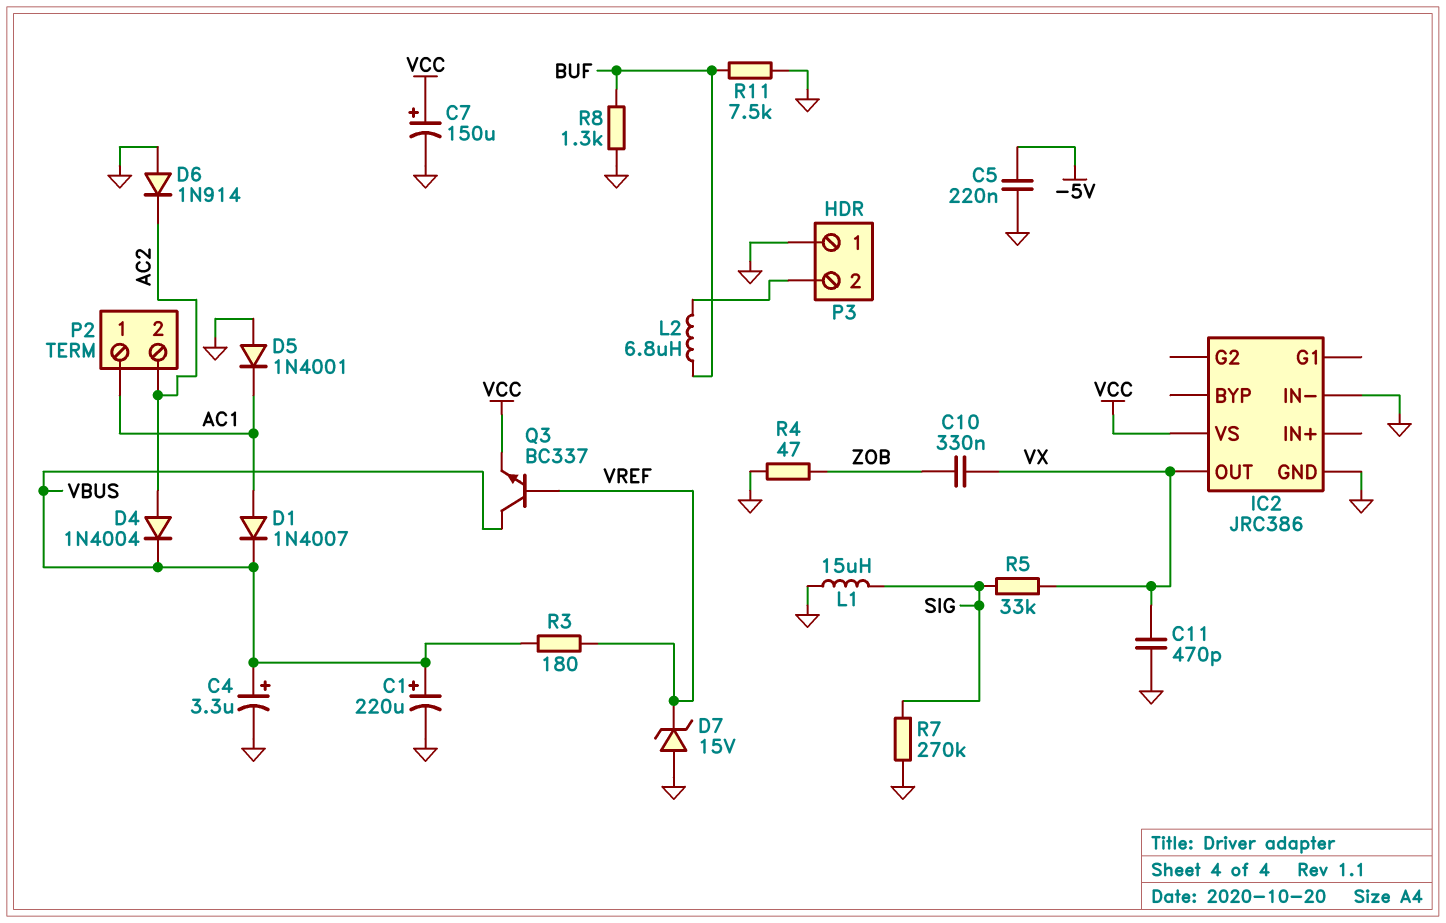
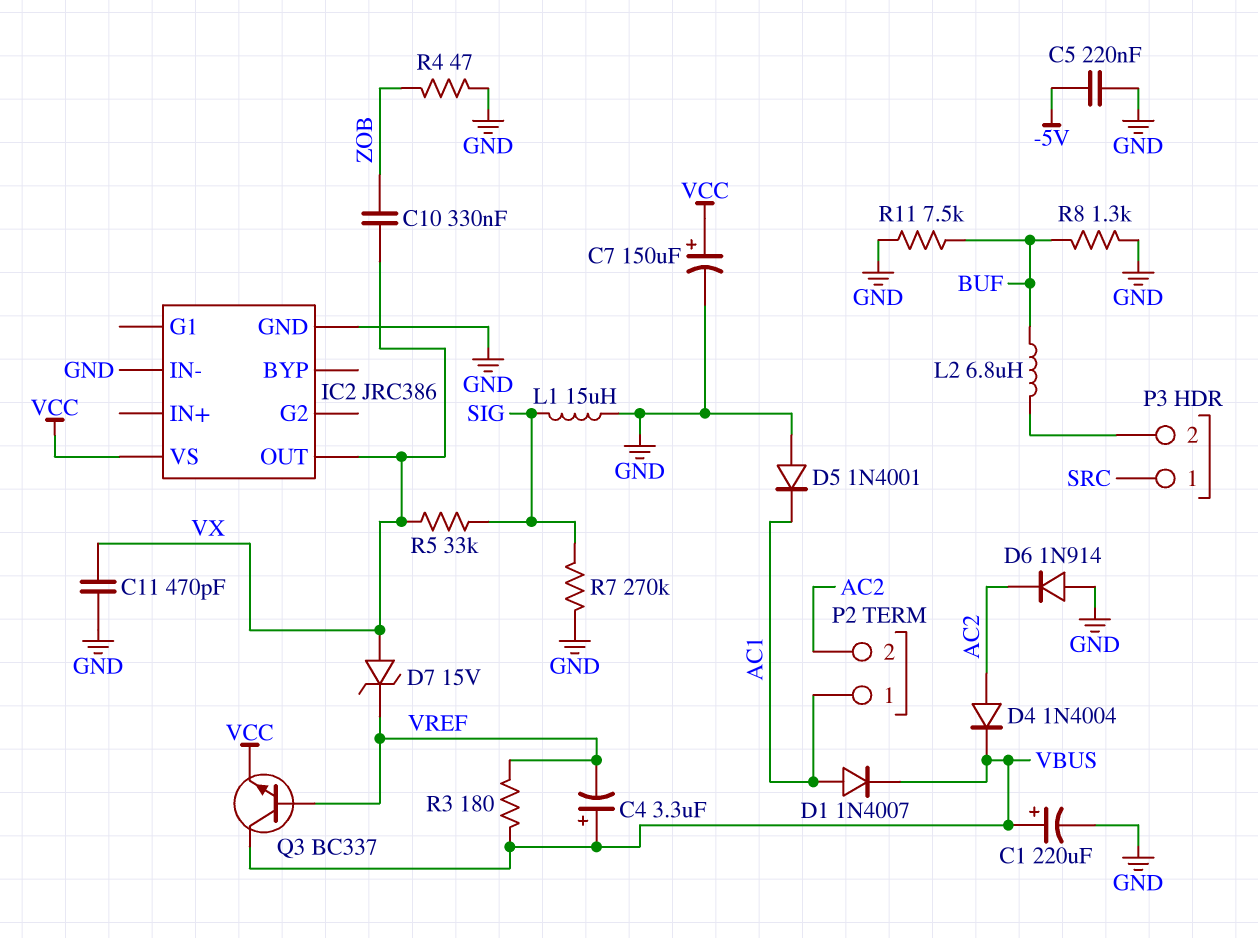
C4: 3.3uF (plus VBUS, minus GND) -> 3.3uF (plus VBUS, minus VREF)
D7: zener 15V (A GND, K VREF) -> zener 15V (A VX, K VREF)
P3 pin 1: GND -> SRC

